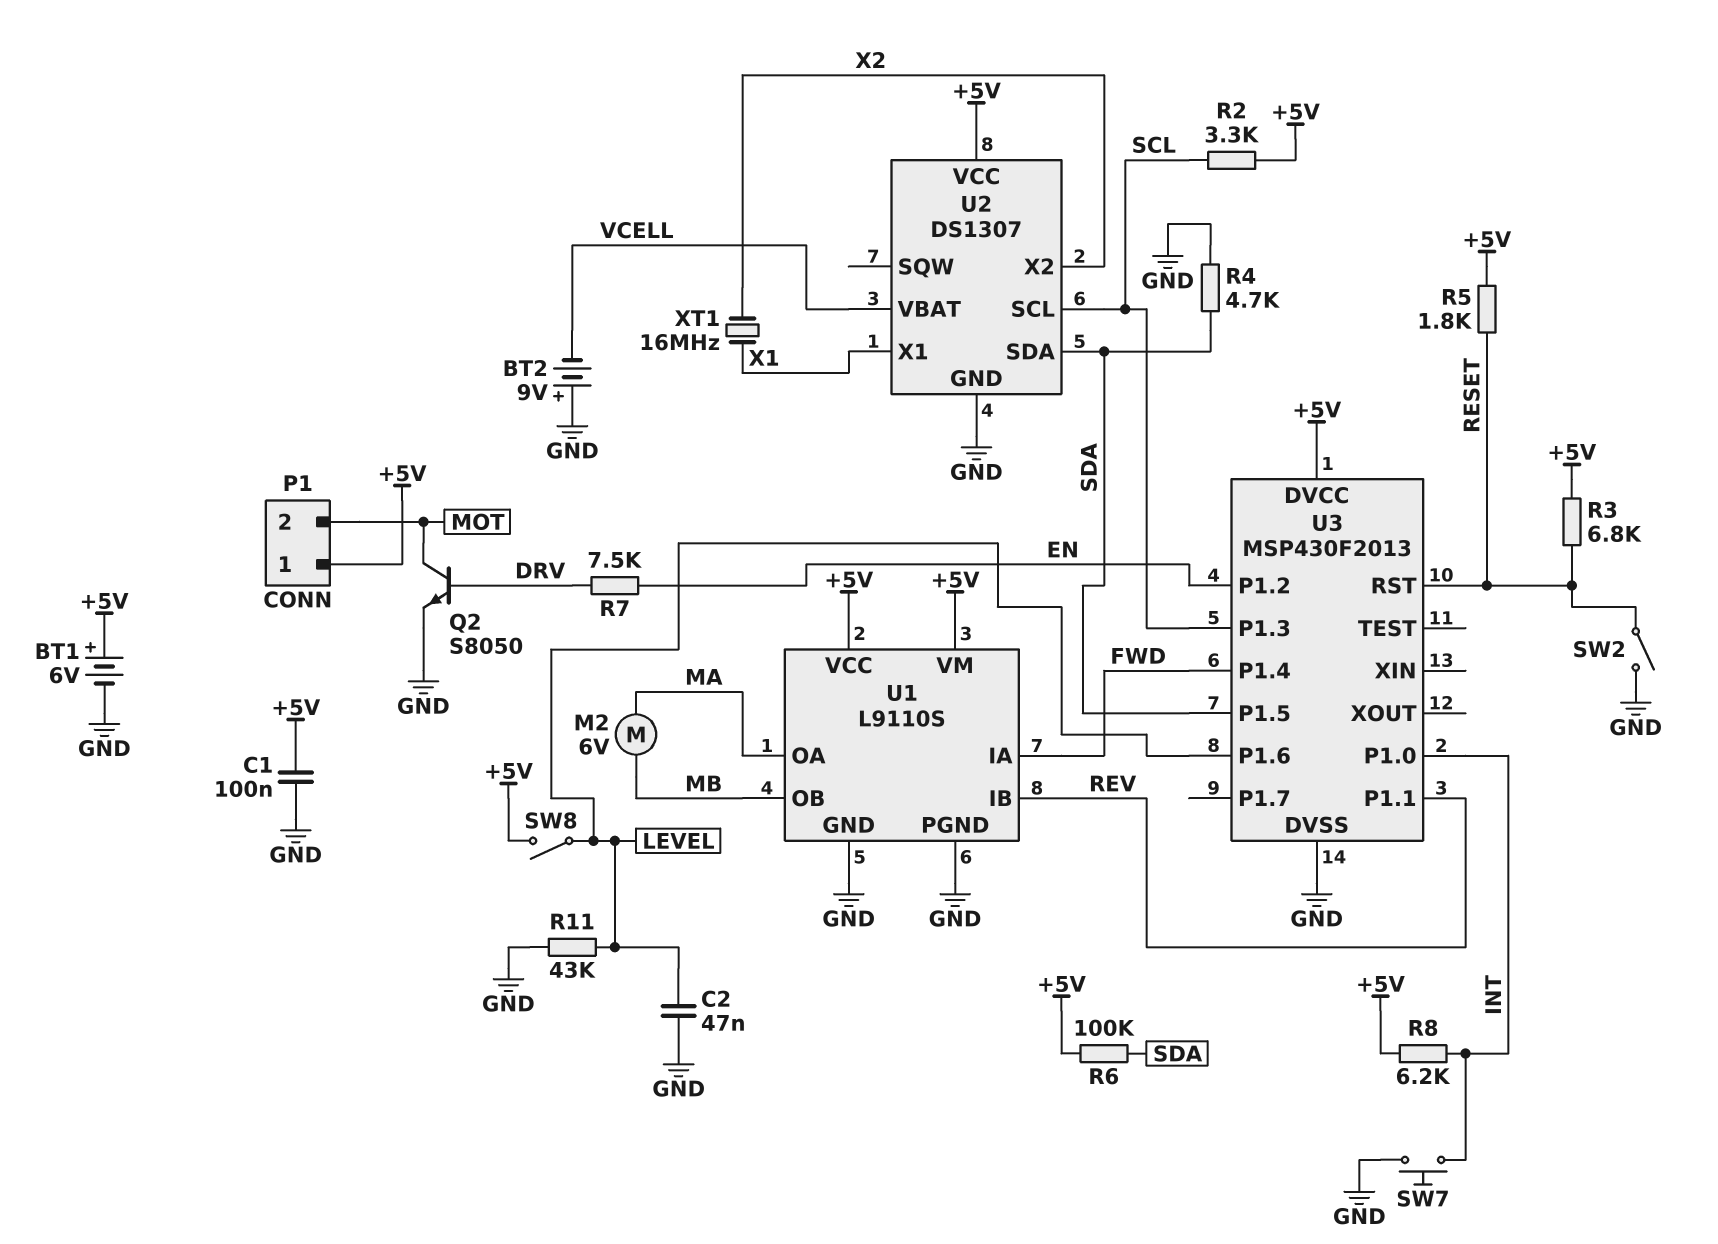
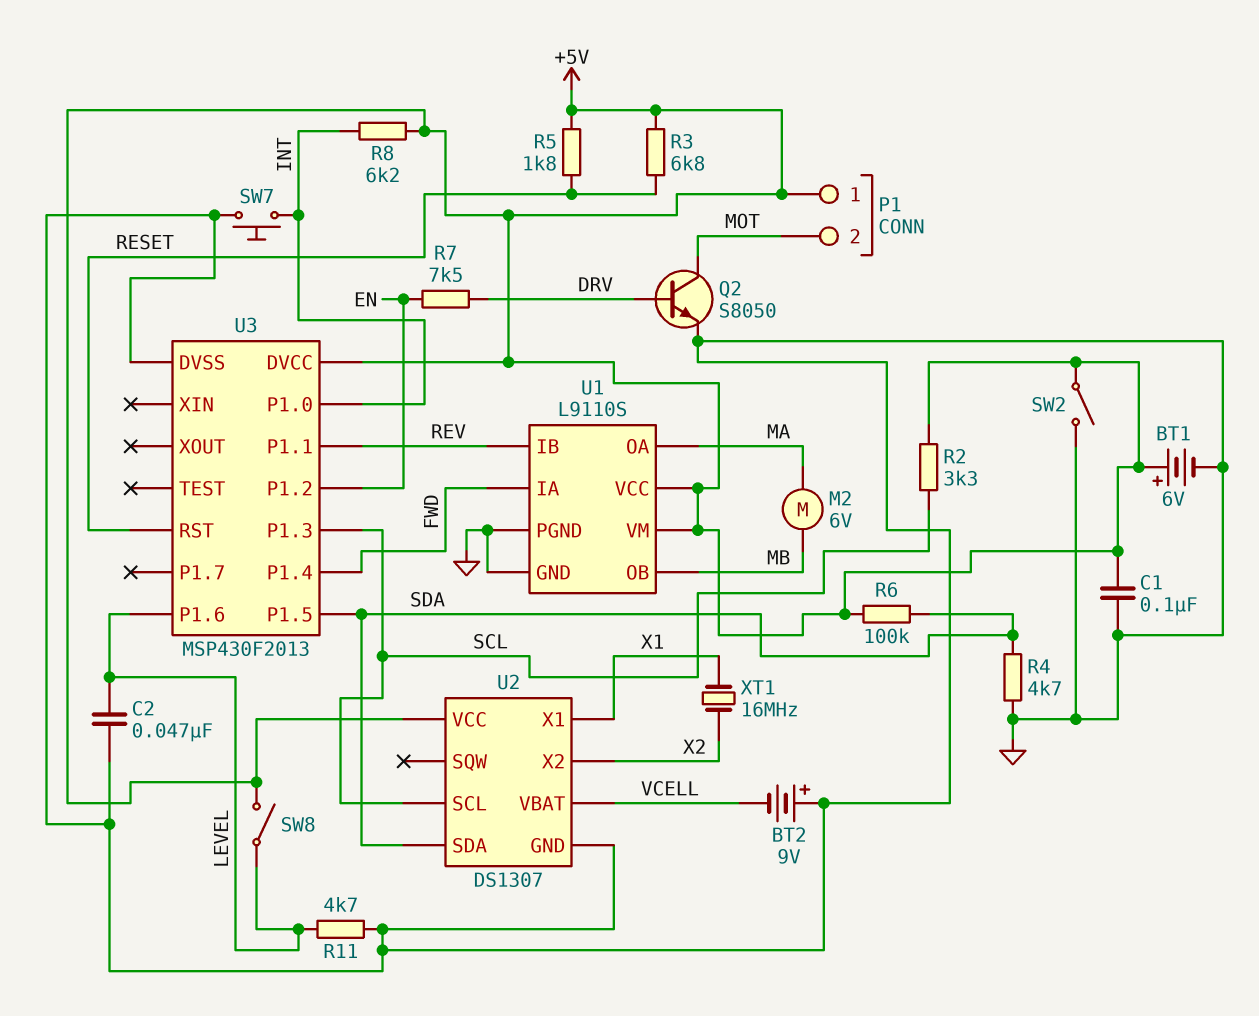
R11: 43k (GND, LEVEL) -> 4.7k (GND, LEVEL)
SW2: switch (GND, RESET) -> switch (+5V, GND)

